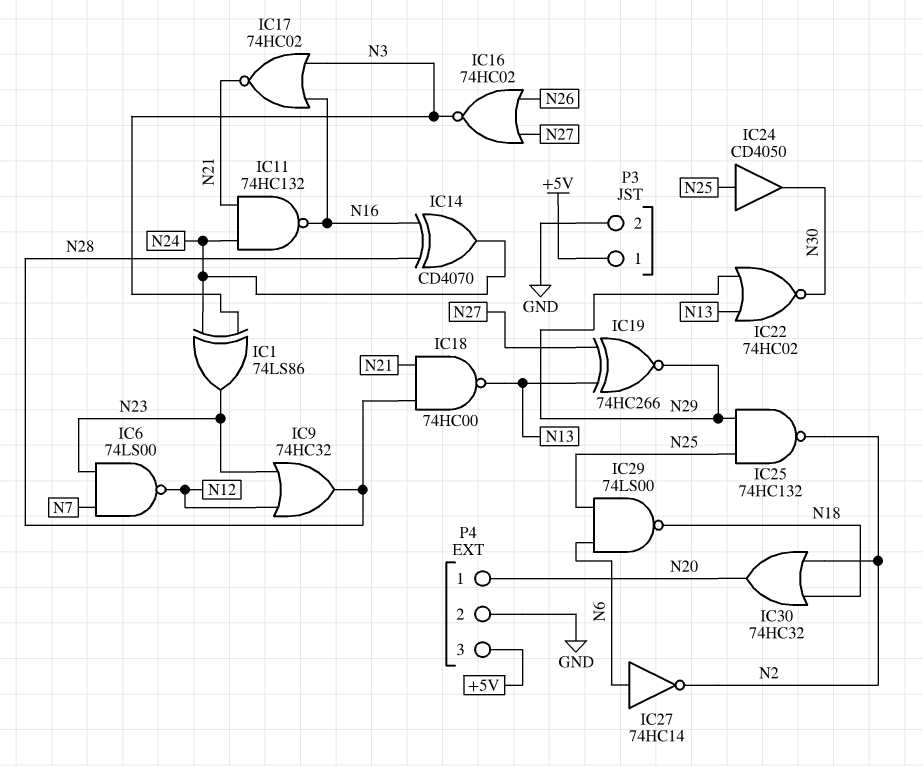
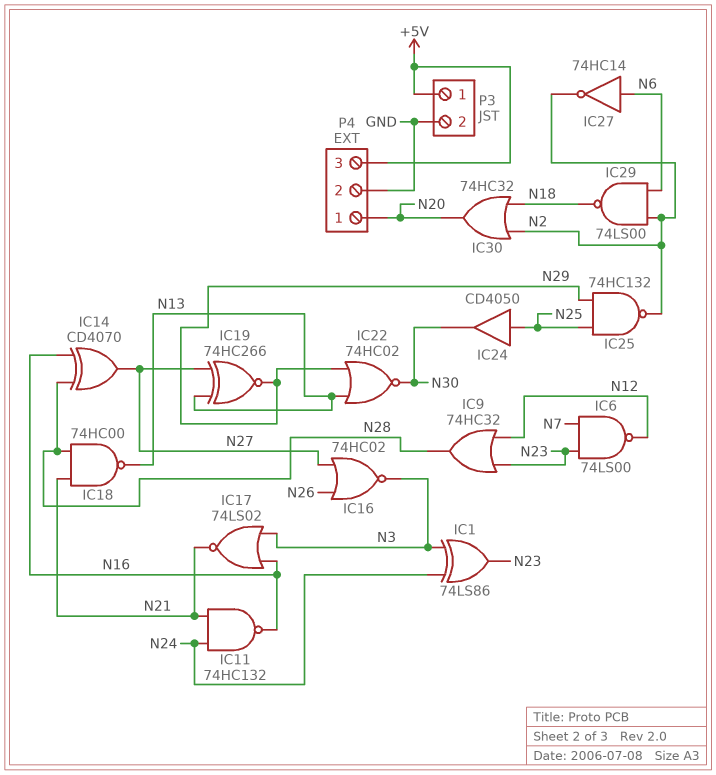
IC14: XOR CD4070 (in N16, in N28, out N24) -> XOR CD4070 (in N16, in N28, out N27)
IC17: NOR 74HC02 (in N3, in N16, out N21) -> NOR 74LS02 (in N3, in N16, out N21)
IC29: NAND 74LS00 (in N6, in N25, out N18) -> NAND 74LS00 (in N2, in N6, out N18)

